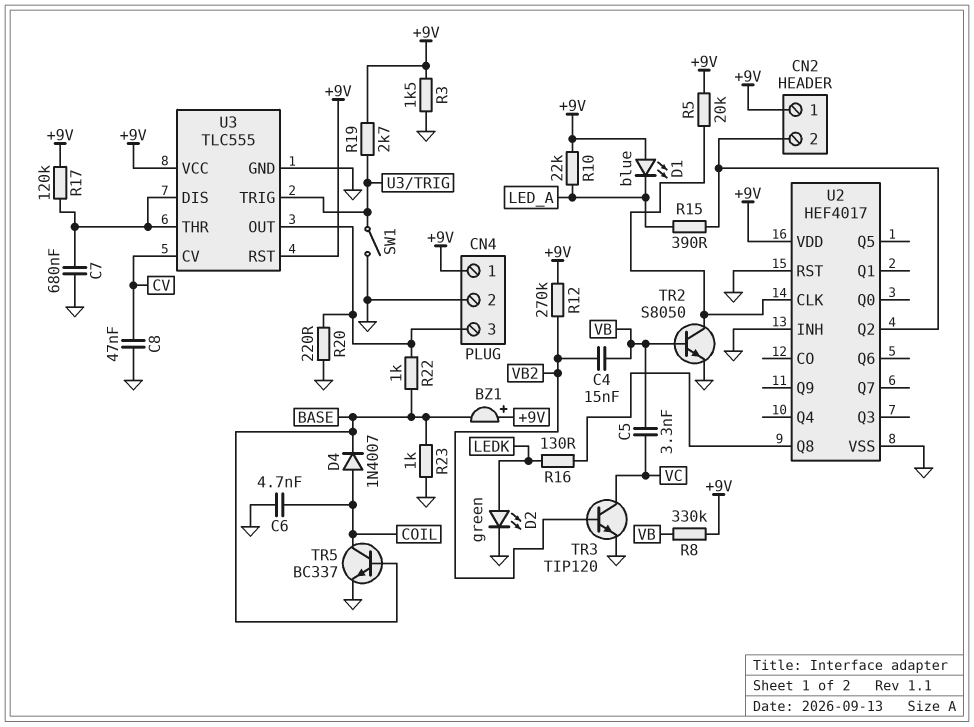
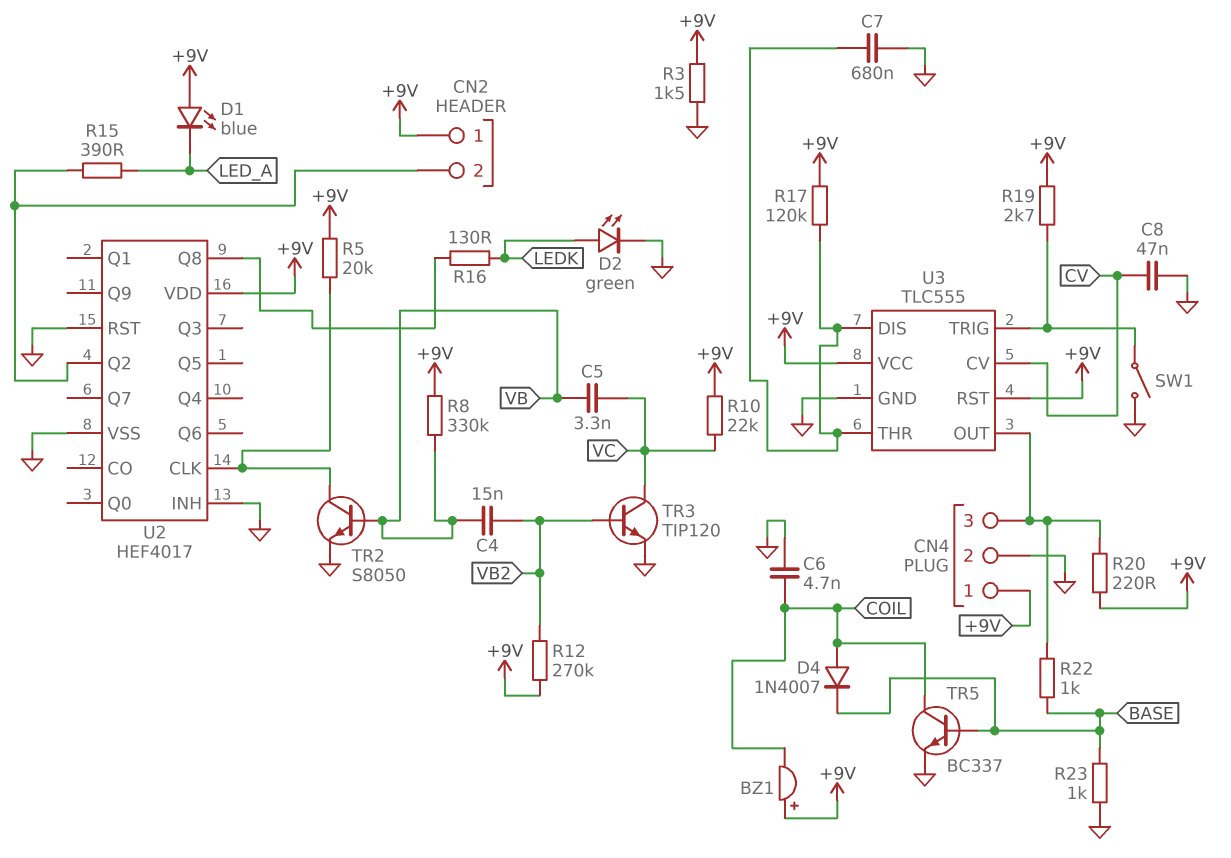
BZ1: buzzer (plus +9V, minus BASE) -> buzzer (plus +9V, minus COIL)
R10: 22k (+9V, LED_A) -> 22k (+9V, VC)
R20: 220 (CN4/3, GND) -> 220 (+9V, CN4/3)

